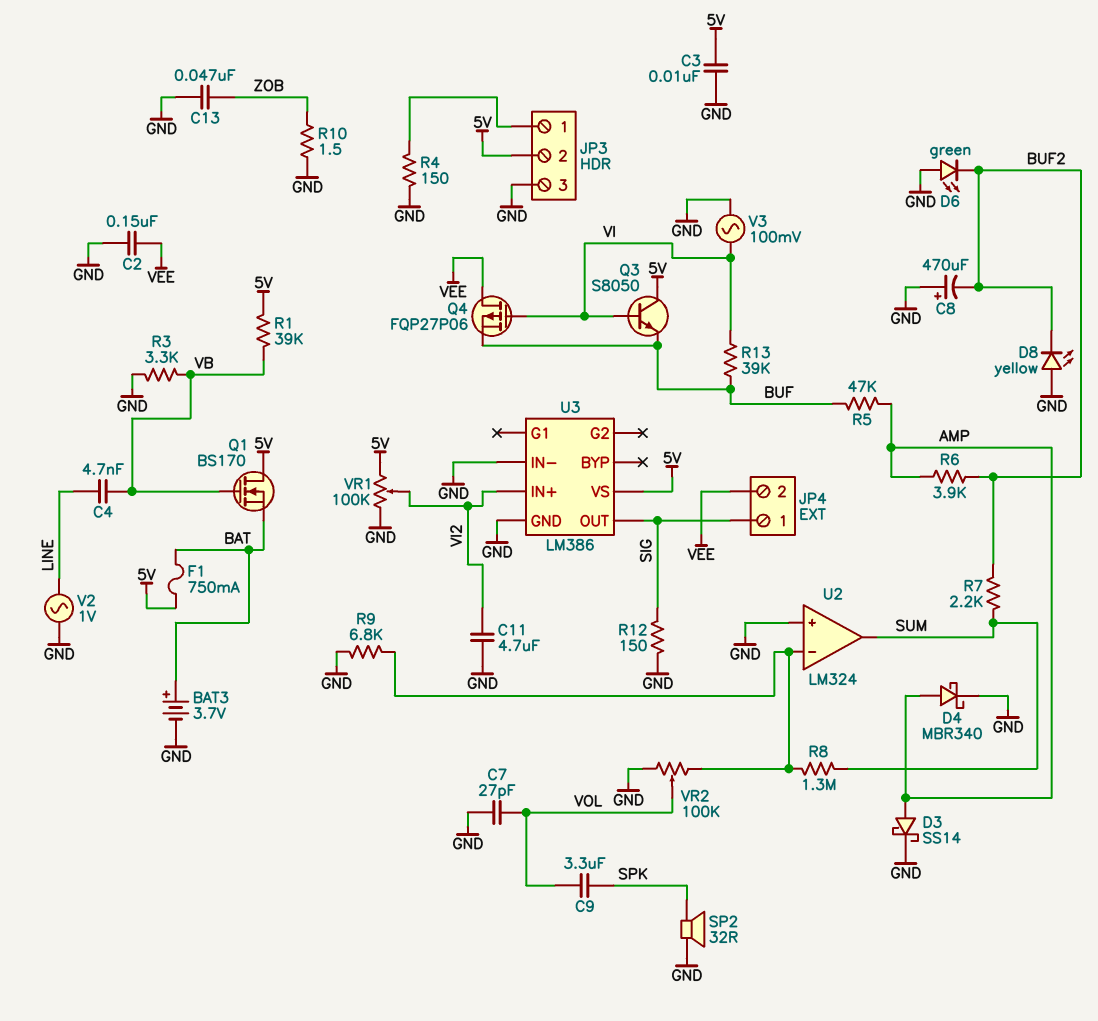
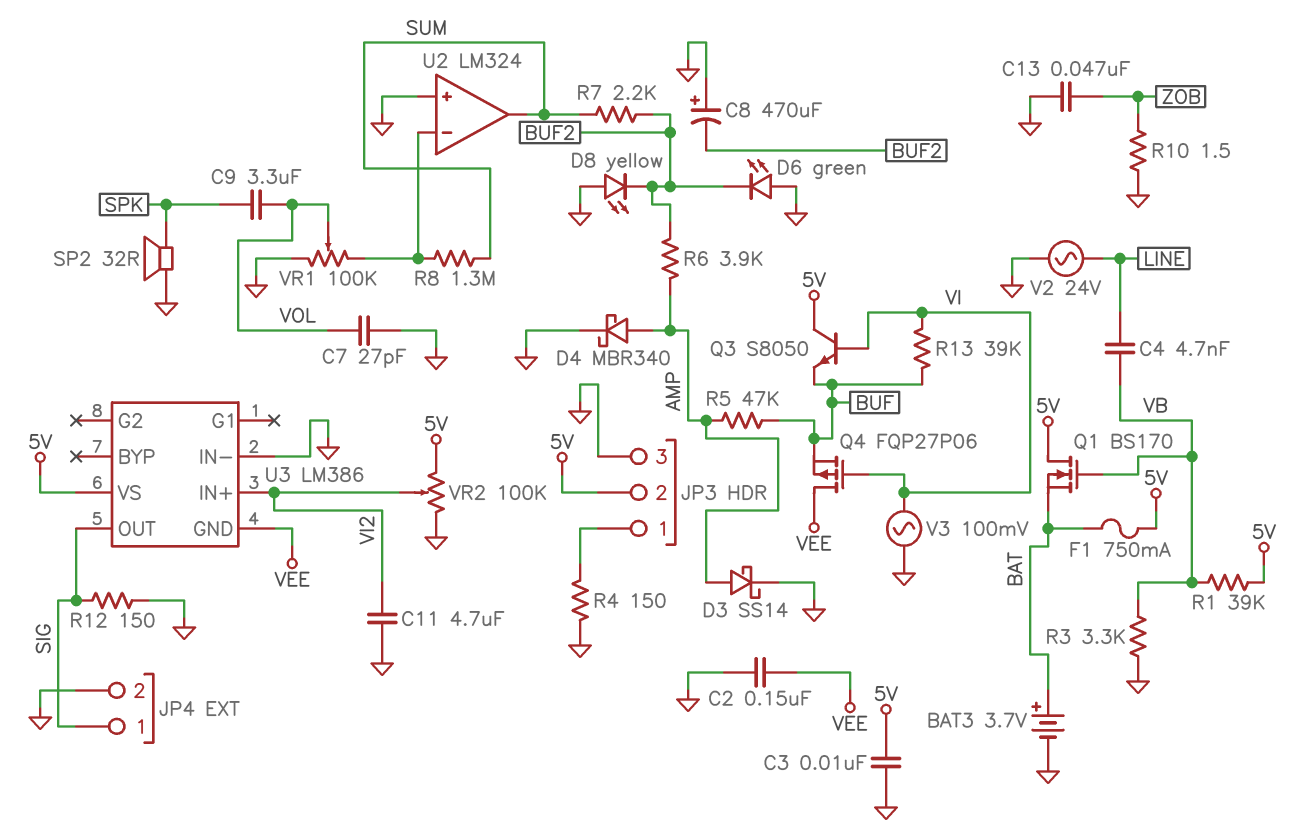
JP4 pin 2: VEE -> GND
R9: 6.8k (GND, U2/in-) -> none
U3 pin GND: GND -> VEE
V2: AC 1V (GND, LINE) -> AC 24V (GND, LINE)
VR1: 100k (5V, GND, wiper VI2) -> 100k (GND, U2/in-, wiper VOL)
VR2: 100k (GND, U2/in-, wiper VOL) -> 100k (5V, GND, wiper VI2)

